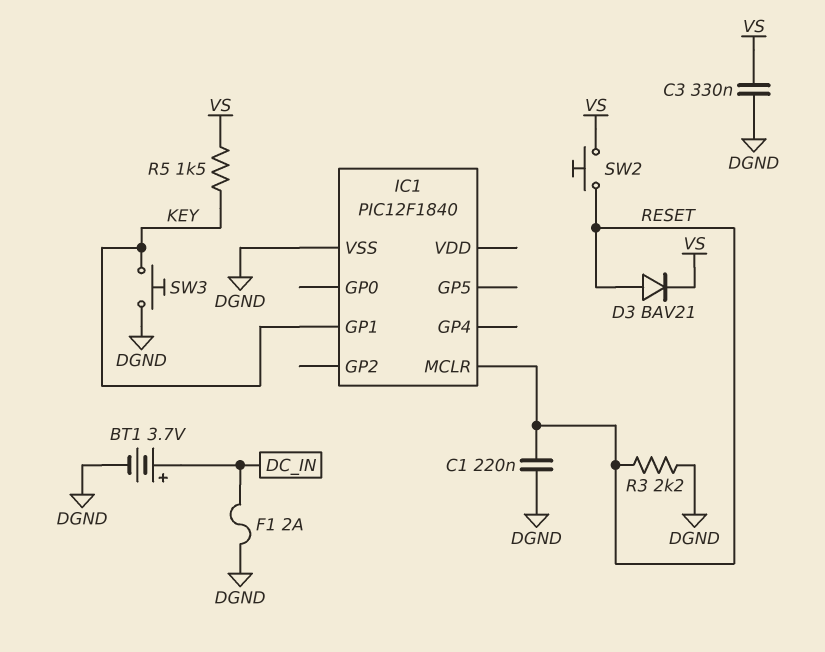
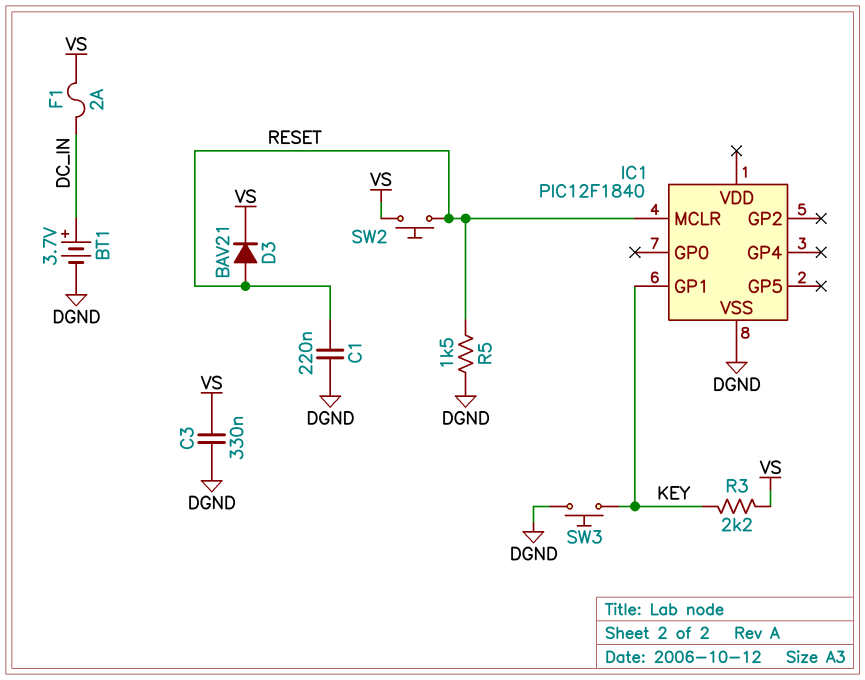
F1: 2A (DC_IN, DGND) -> 2A (DC_IN, VS)
R3: 2.2k (DGND, RESET) -> 2.2k (KEY, VS)
R5: 1.5k (KEY, VS) -> 1.5k (DGND, RESET)

